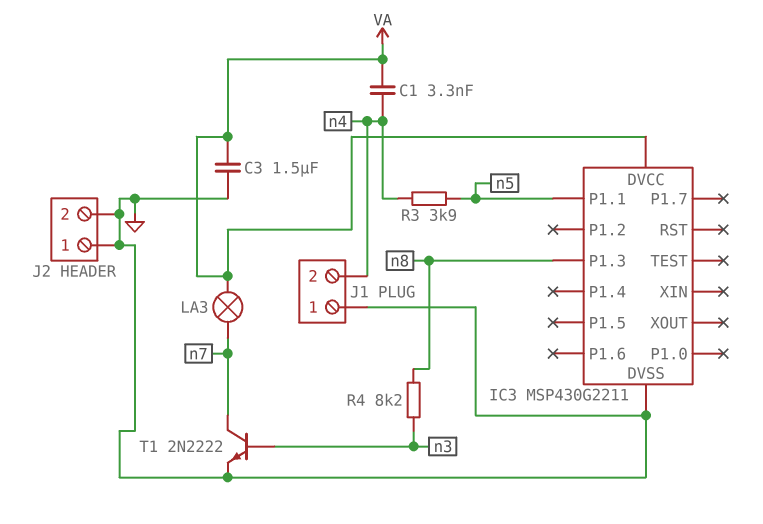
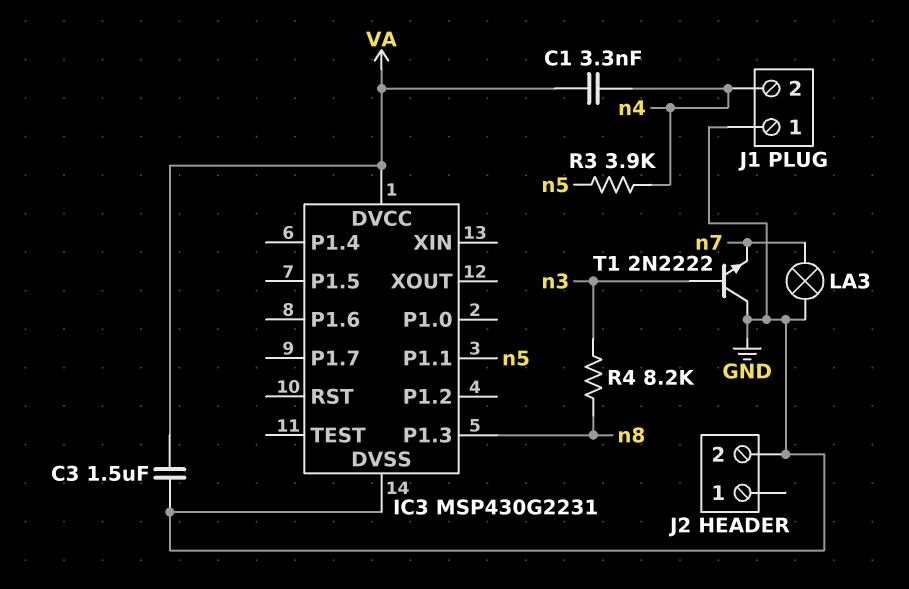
IC3: MSP430G2211 -> MSP430G2231
J2 pin 1: GND -> none
LA3: lamp (VA, n7) -> lamp (GND, n7)
T1: NPN 2N2222 (B n3, C n7, E GND) -> NPN 2N2222 (B n3, C GND, E n7)

